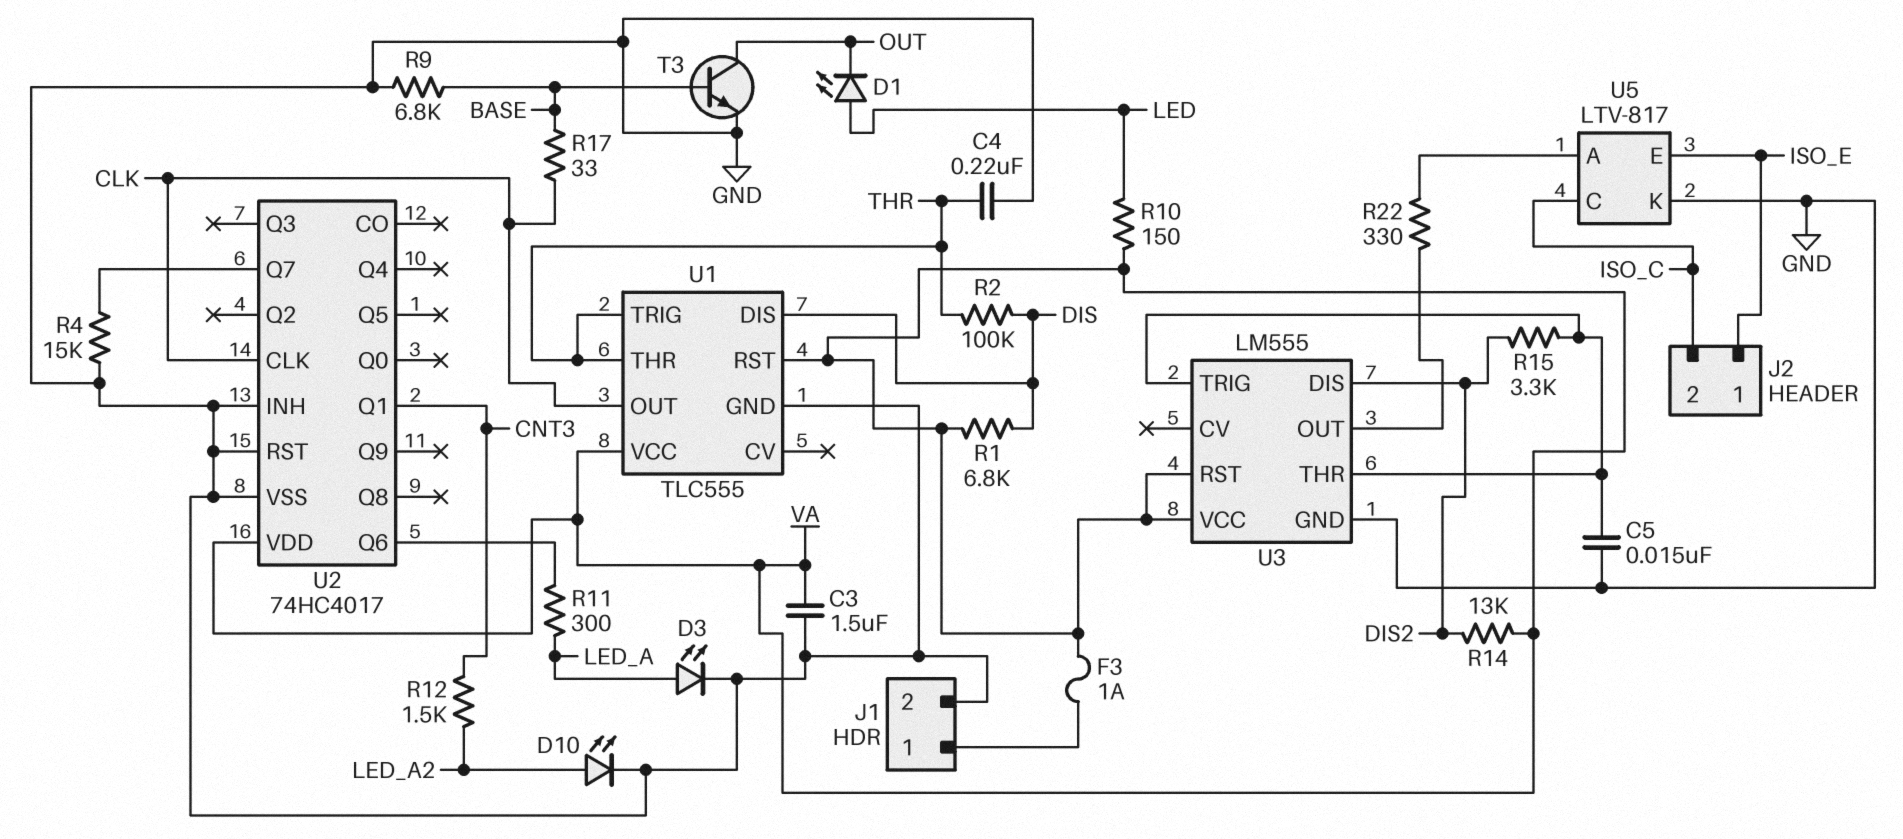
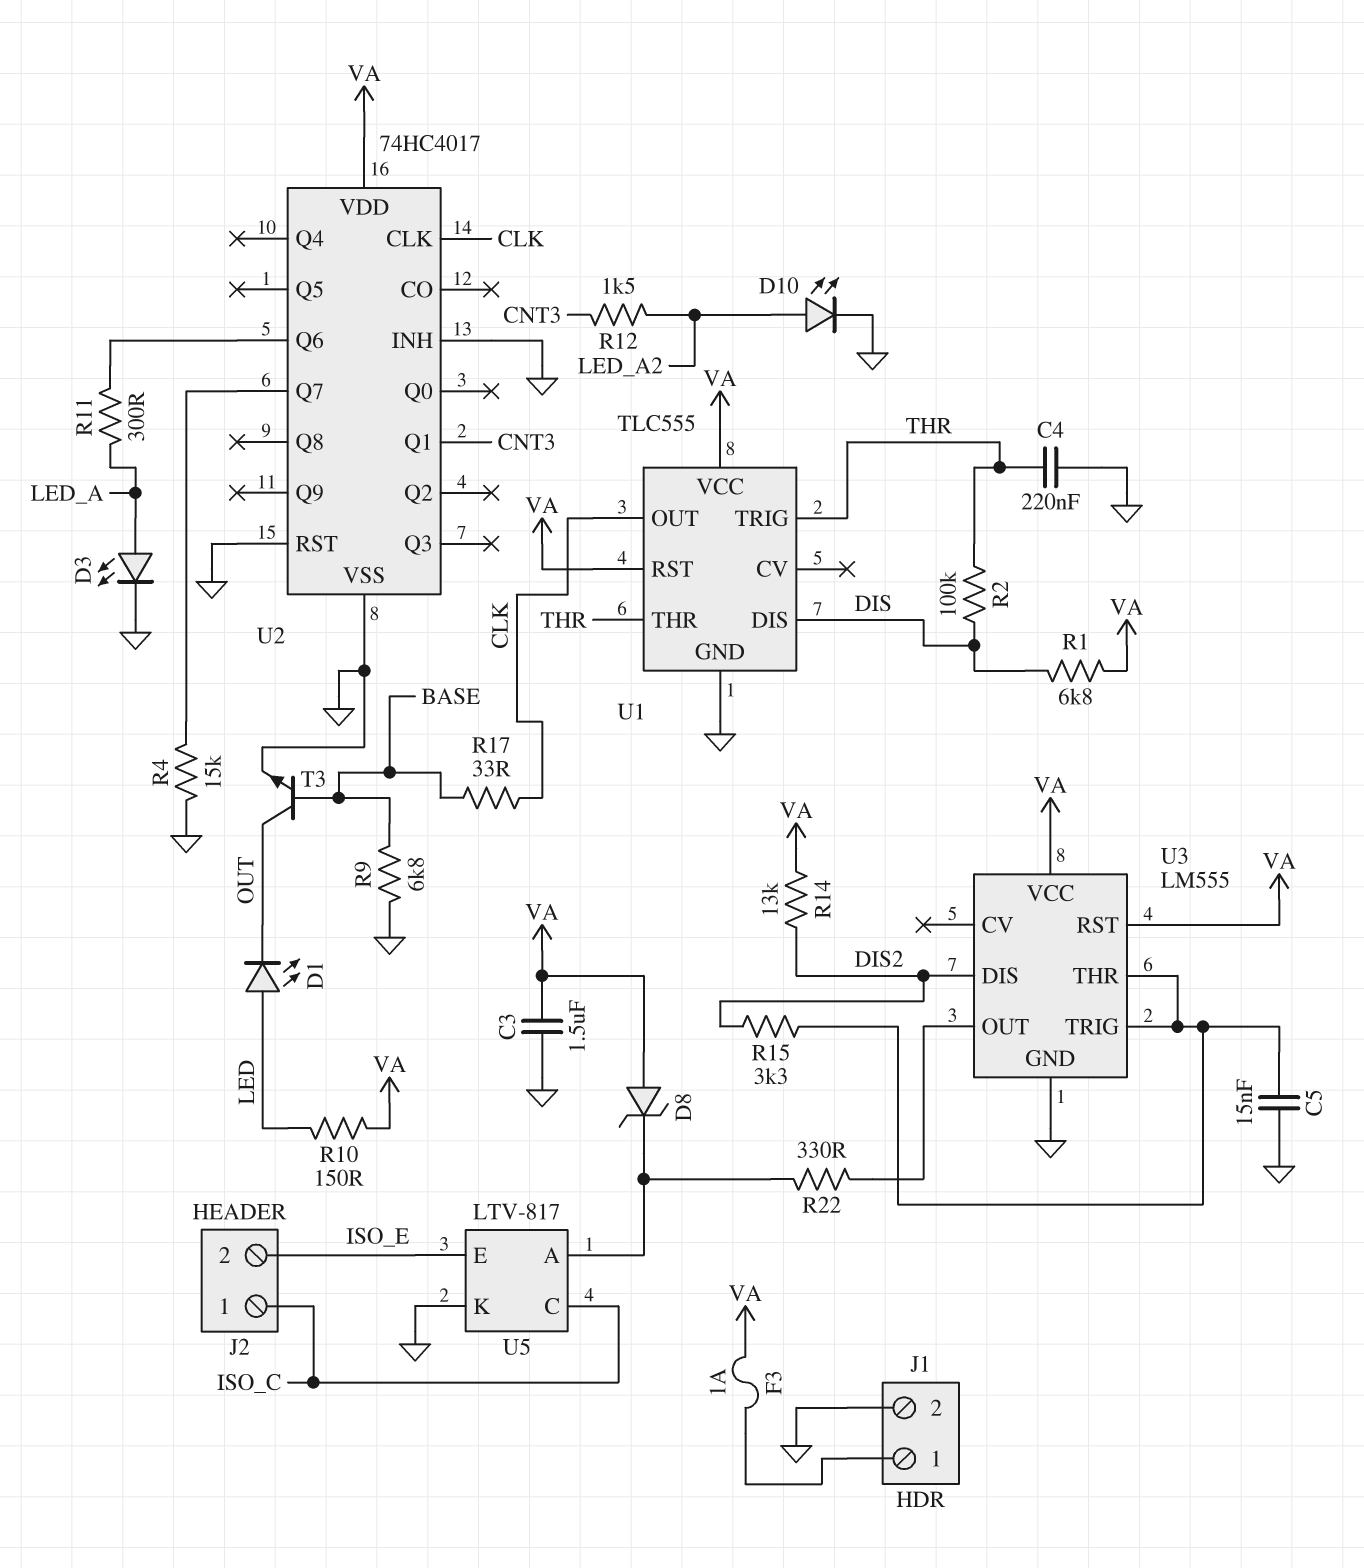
D8: none -> zener (A VA, K U5/A)
J2 pin 1: ISO_E -> ISO_C
J2 pin 2: ISO_C -> ISO_E

